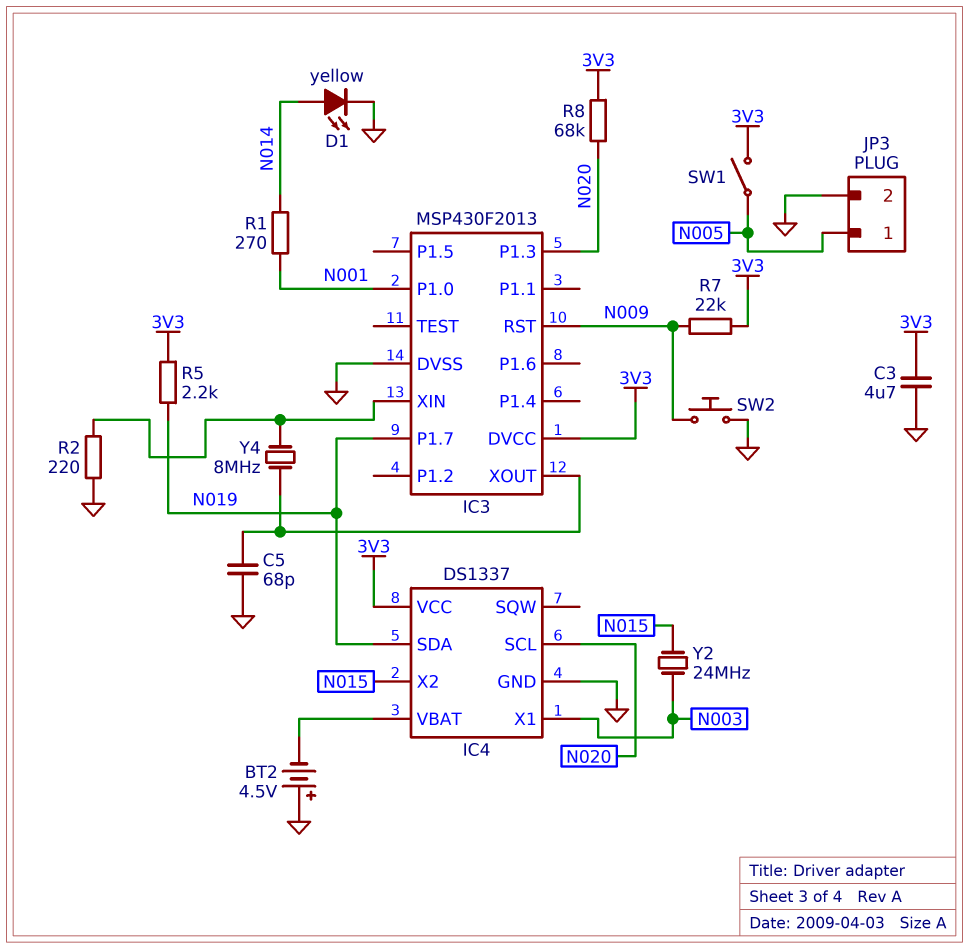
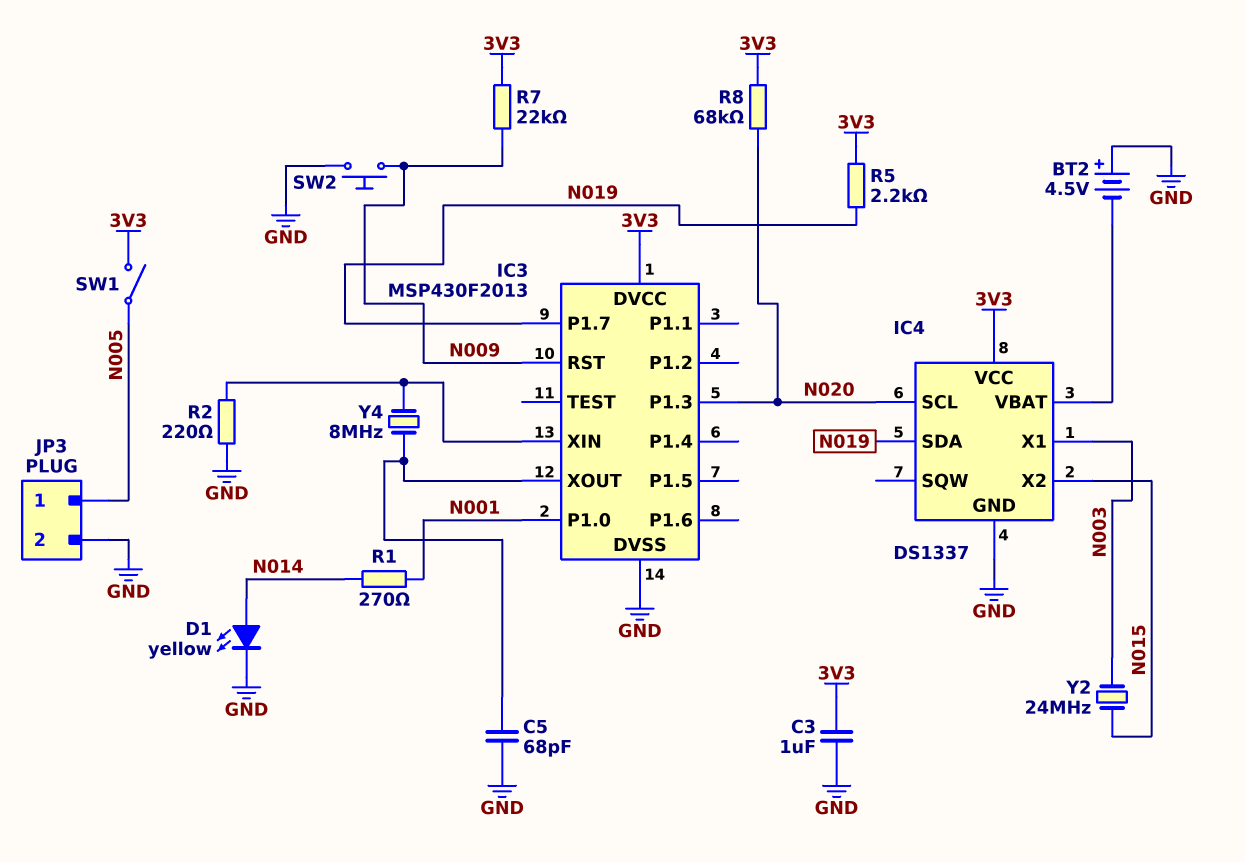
C3: 4.7uF (3V3, GND) -> 1uF (3V3, GND)

